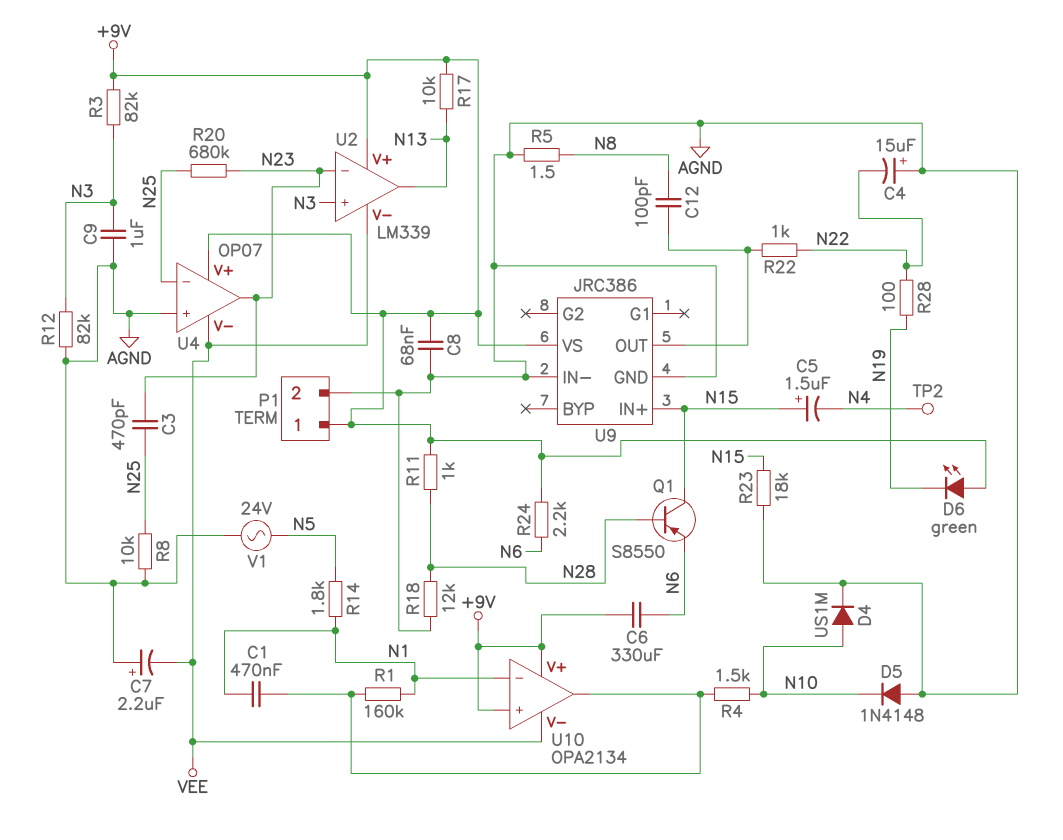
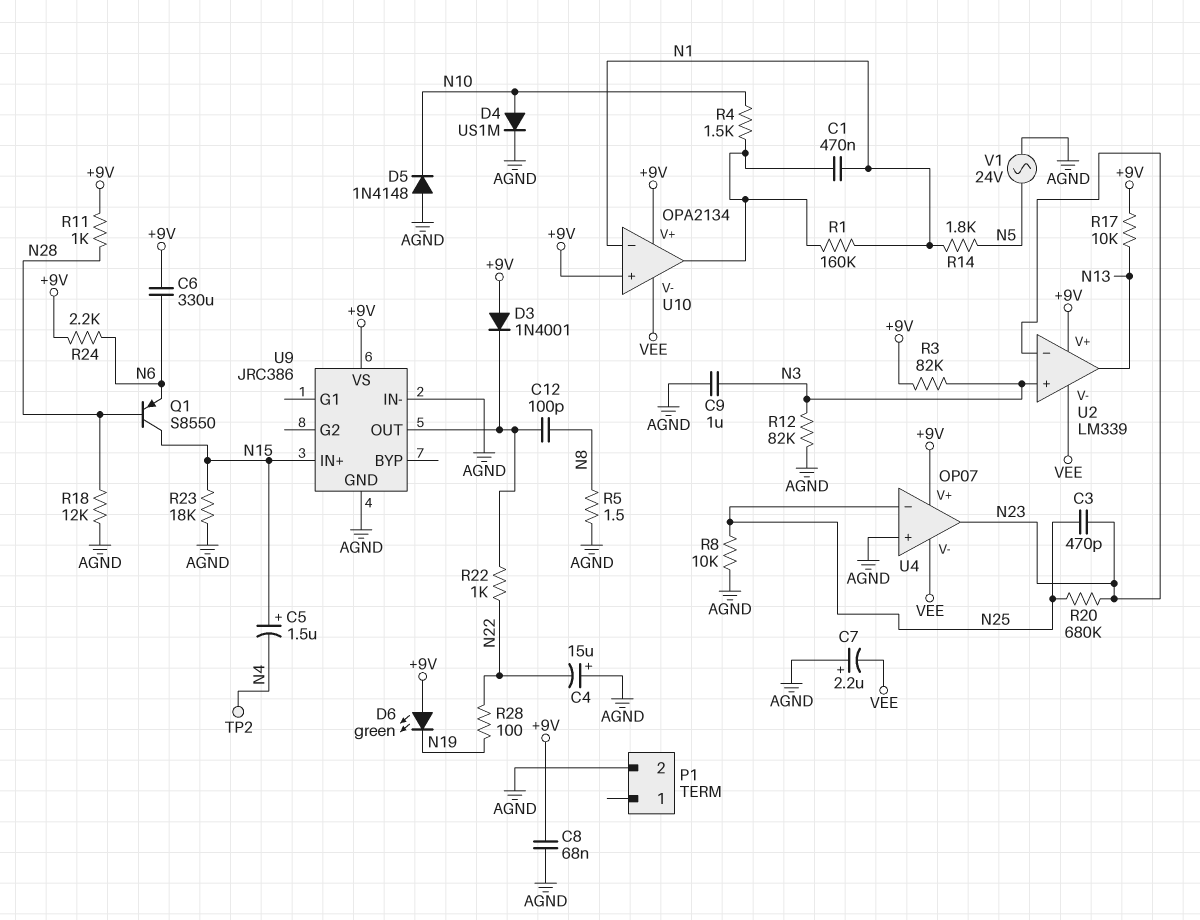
D3: none -> diode 1N4001 (A +9V, K U9/OUT)
P1 pin 1: +9V -> none

